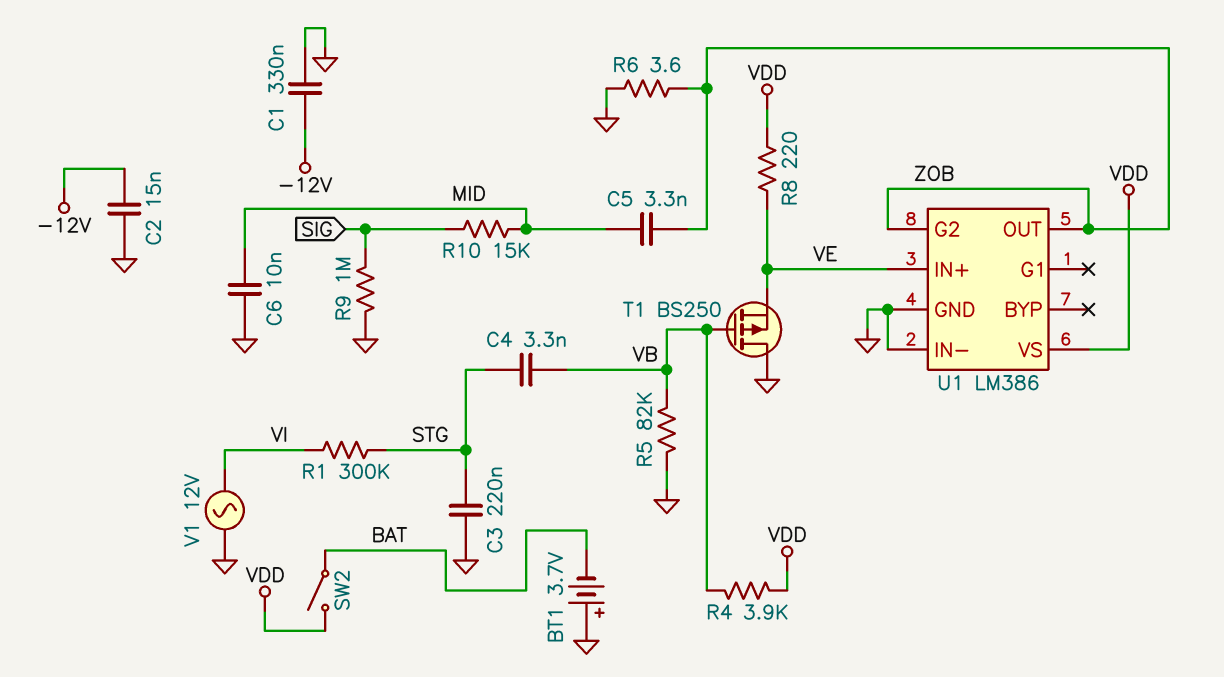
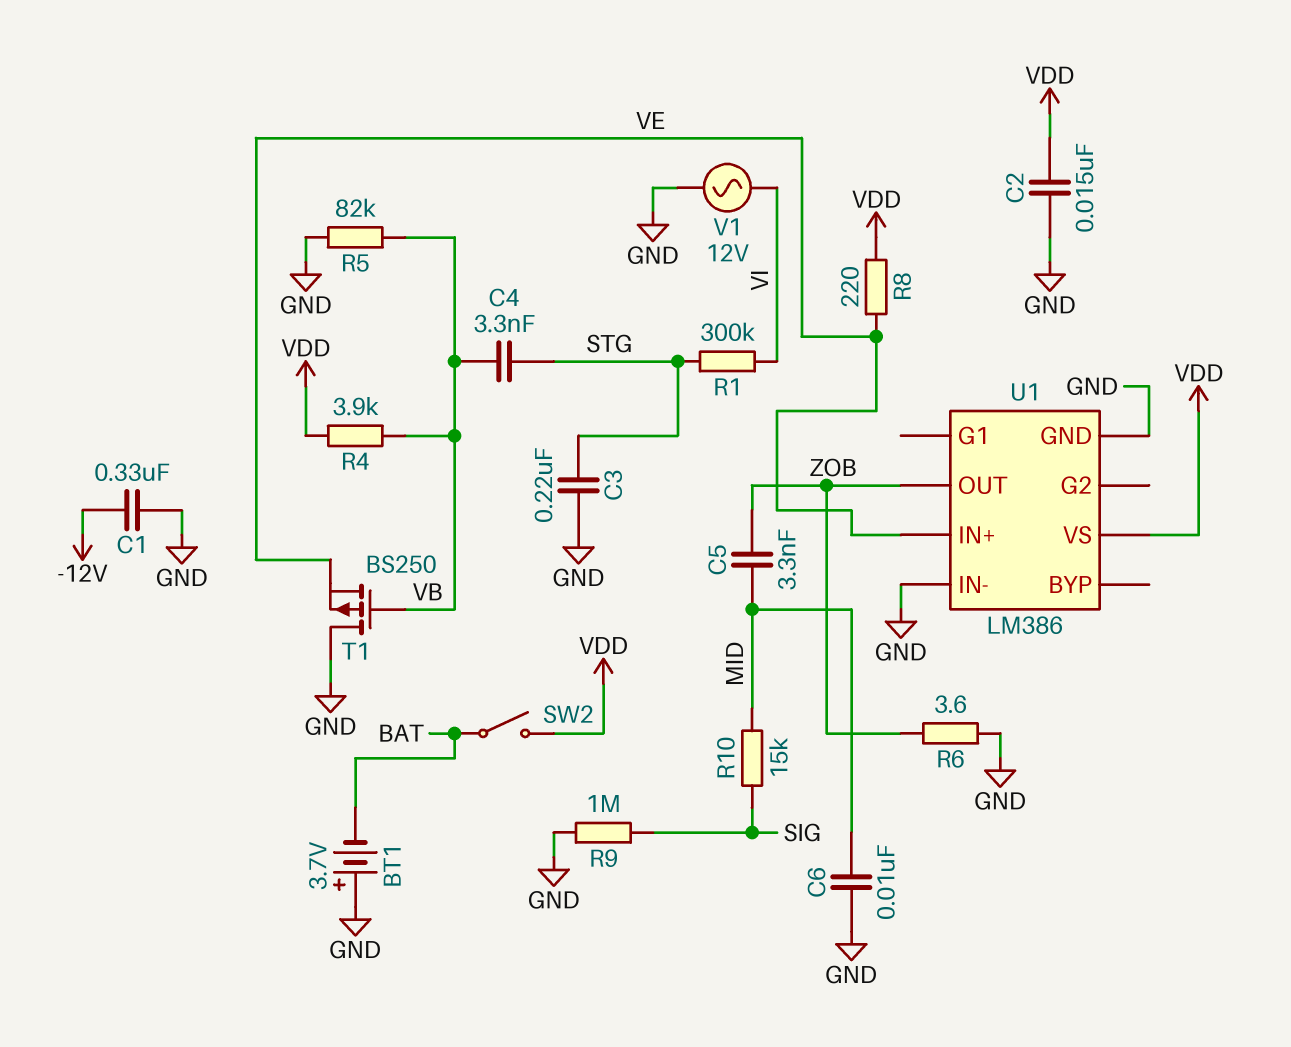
C2: 15nF (-12V, GND) -> 15nF (GND, VDD)
U1 pin G2: ZOB -> none

